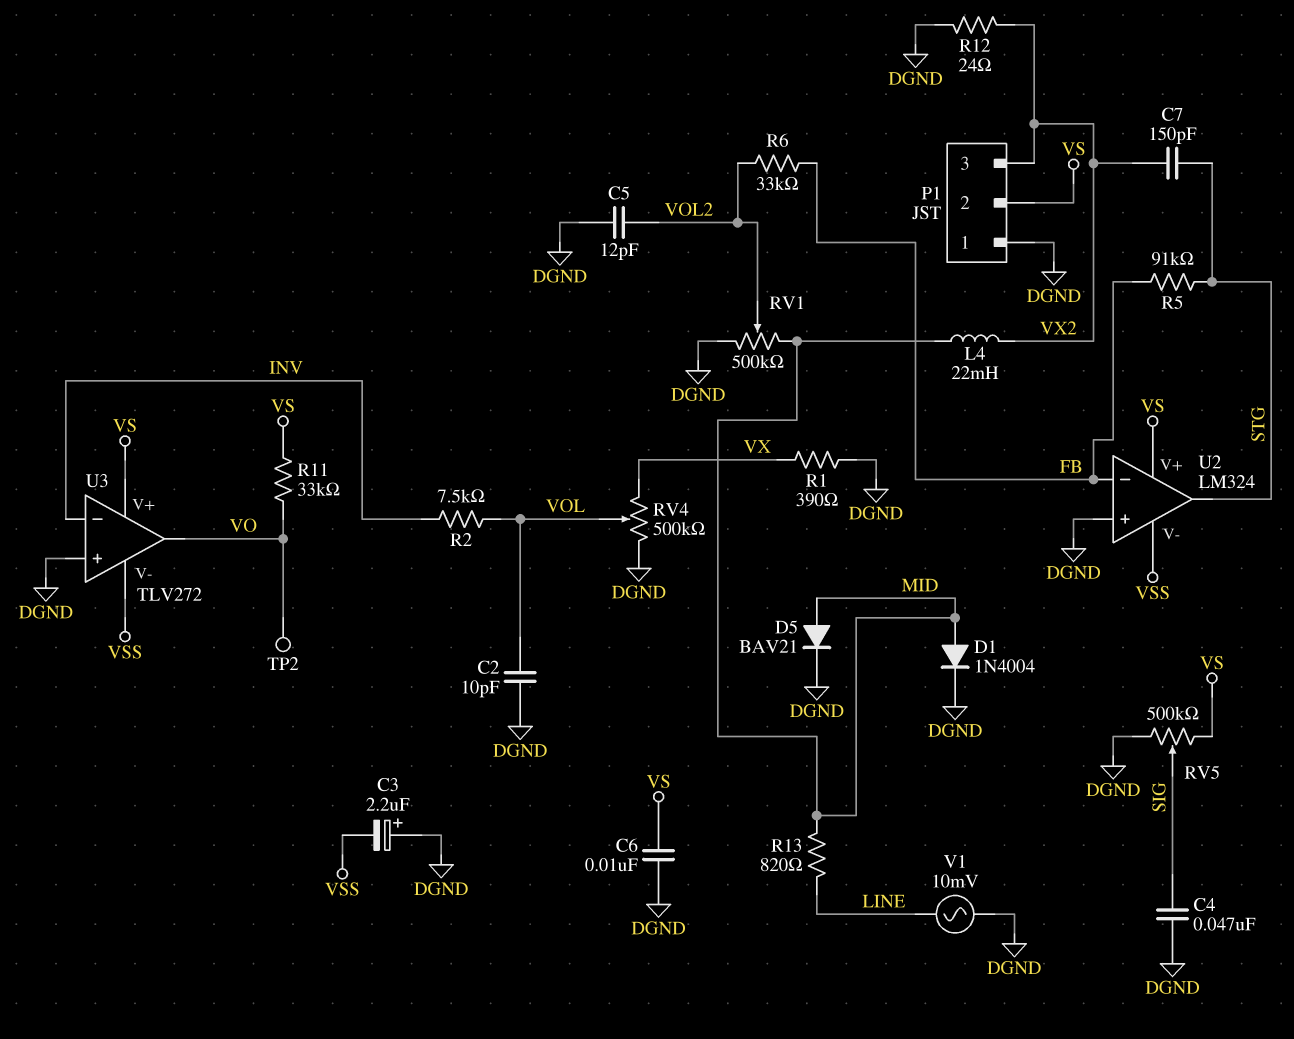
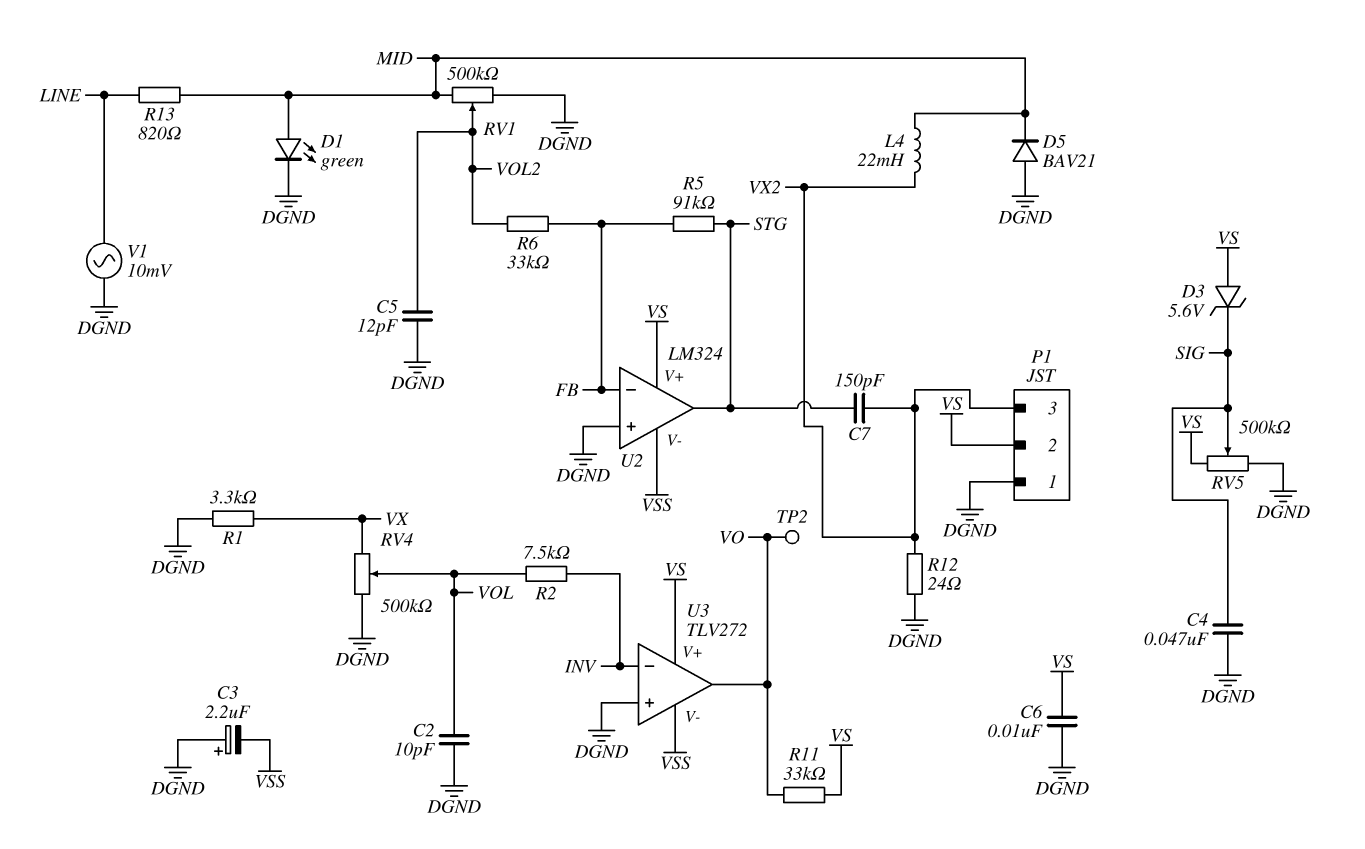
D1: diode 1N4004 (A MID, K DGND) -> LED green (A MID, K DGND)
D3: none -> zener 5.6V (A VS, K SIG)
D5: diode BAV21 (A MID, K DGND) -> diode BAV21 (A DGND, K MID)
R1: 390 (DGND, VX) -> 3.3k (DGND, VX)

